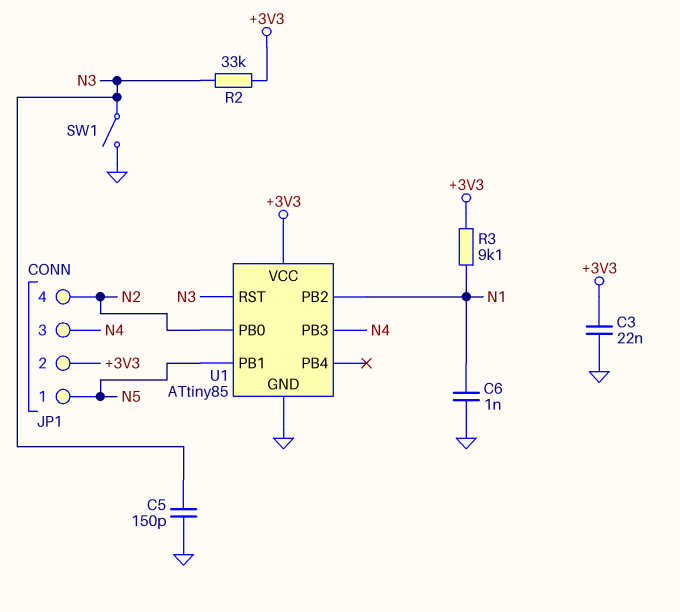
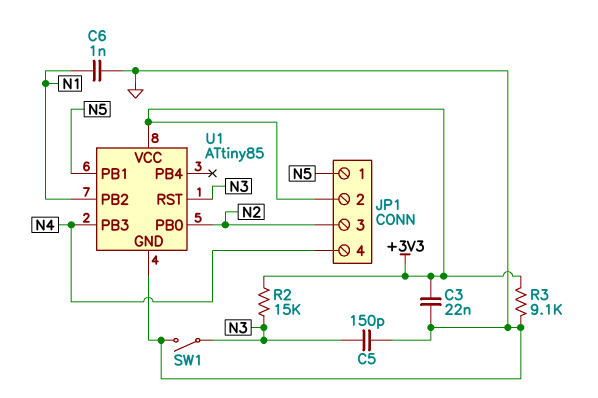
JP1 pin 3: N4 -> N2
JP1 pin 4: N2 -> N4
R2: 33k (+3V3, N3) -> 15k (+3V3, N3)
R3: 9.1k (+3V3, N1) -> 9.1k (+3V3, GND)

